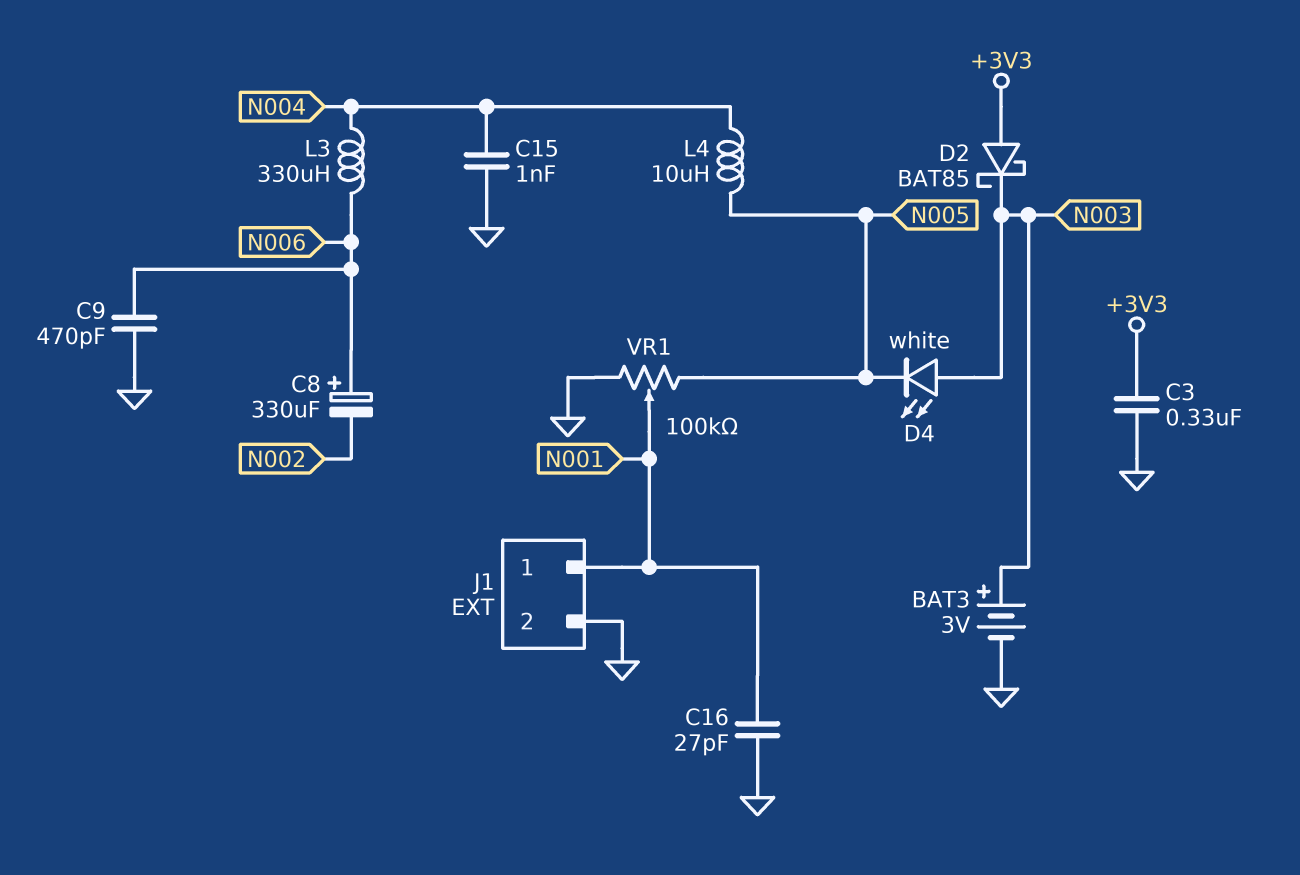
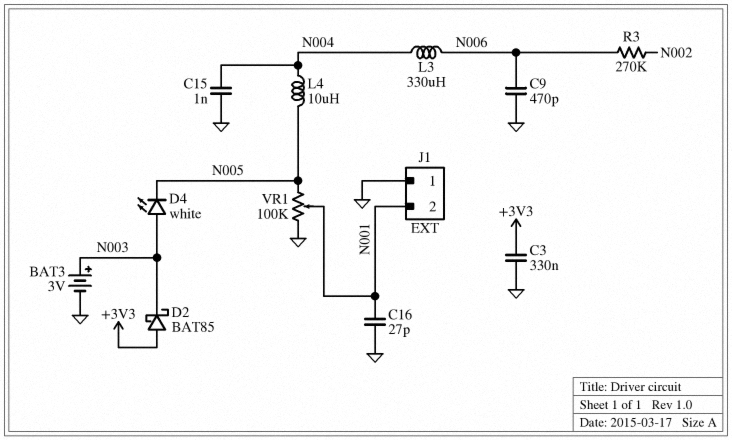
C8: 330uF (plus N006, minus N002) -> none
J1 pin 1: N001 -> GND
J1 pin 2: GND -> N001
R3: none -> 270k (N002, N006)

